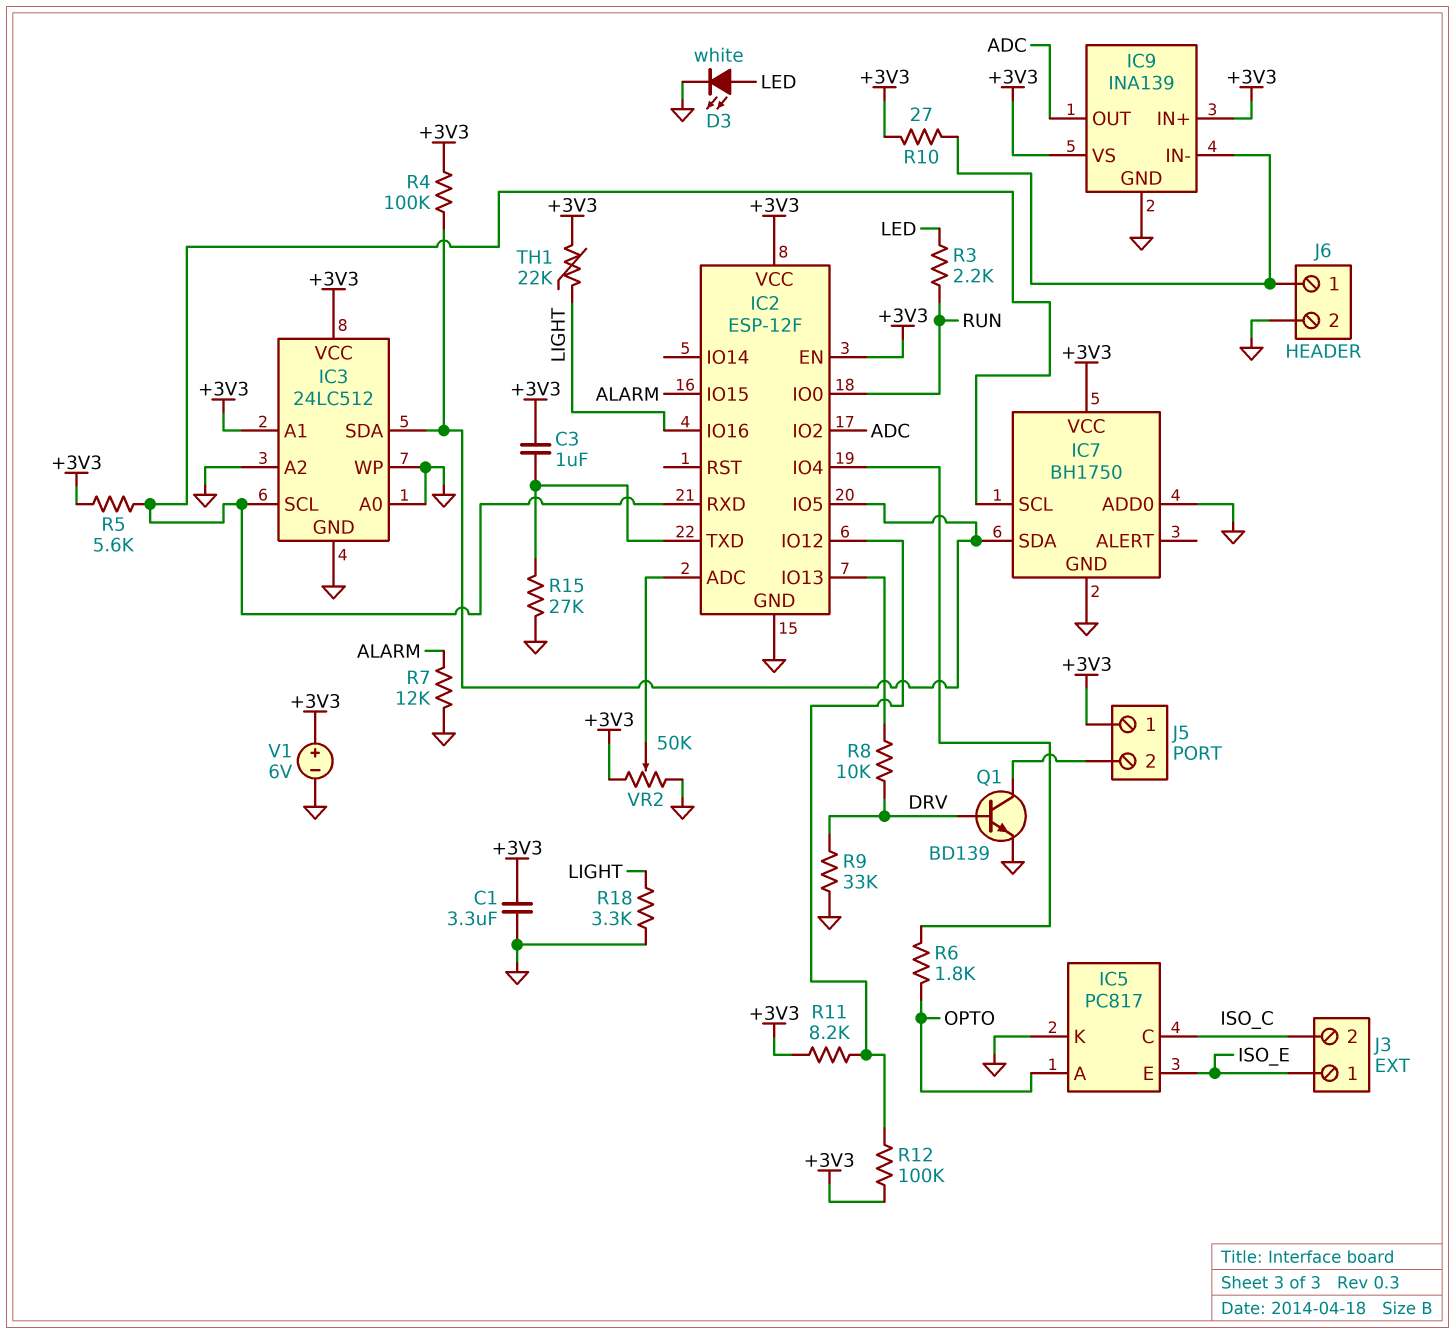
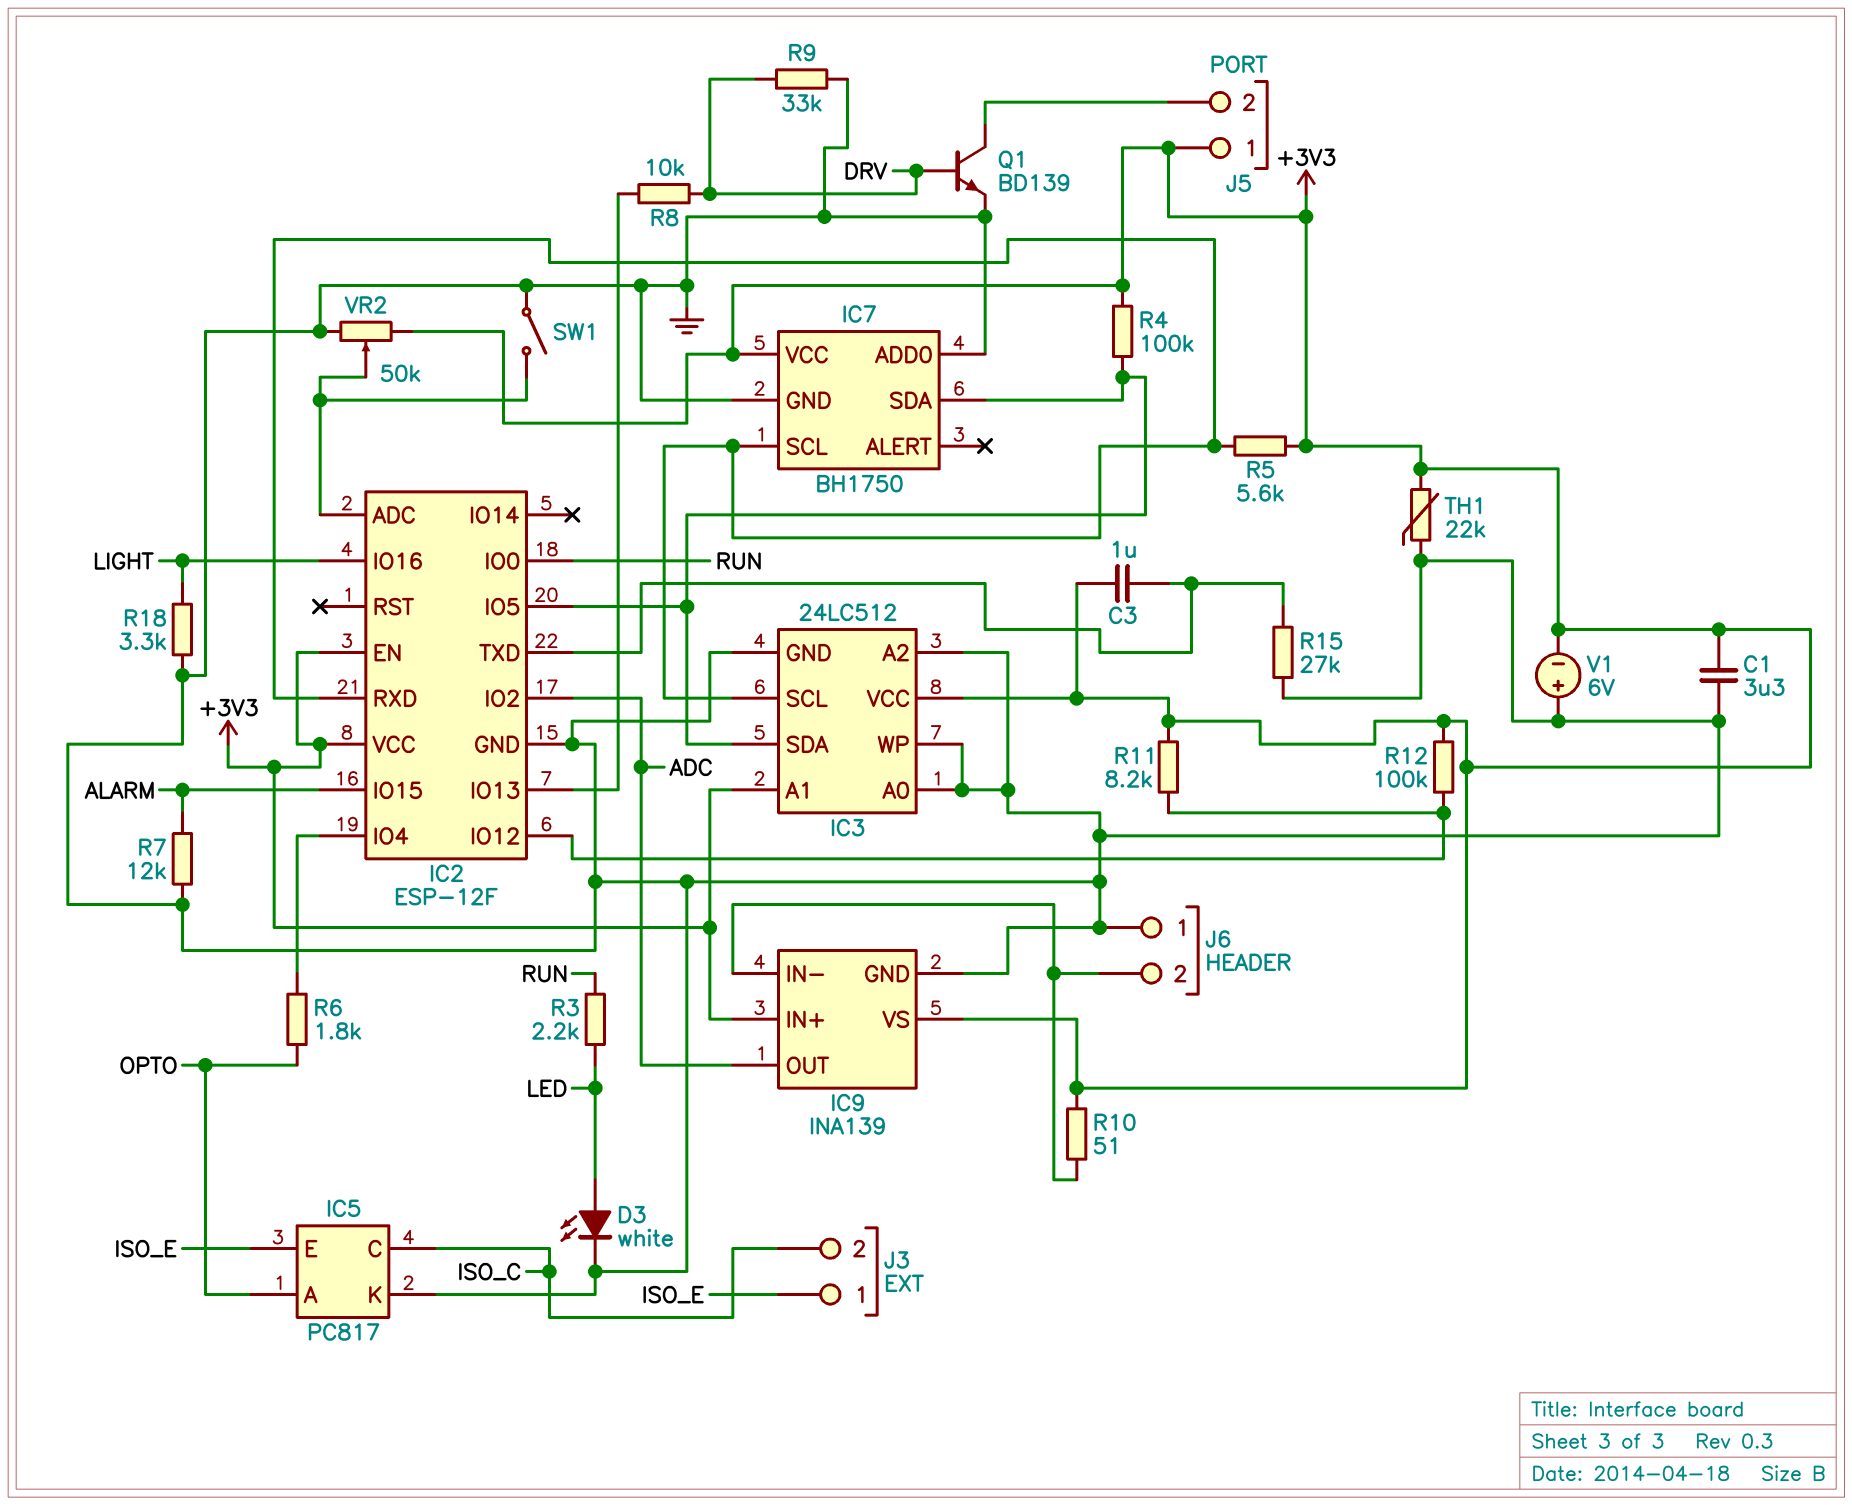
J6 pin 1: IC9/IN- -> GND
J6 pin 2: GND -> IC9/IN-
R10: 27 (+3V3, IC9/IN-) -> 51 (+3V3, IC9/IN-)
SW1: none -> switch (GND, IC2/ADC)
TH1: 22k (+3V3, LIGHT) -> 22k (+3V3, GND)
V1: 6V (plus +3V3, minus GND) -> 6V (plus GND, minus +3V3)

